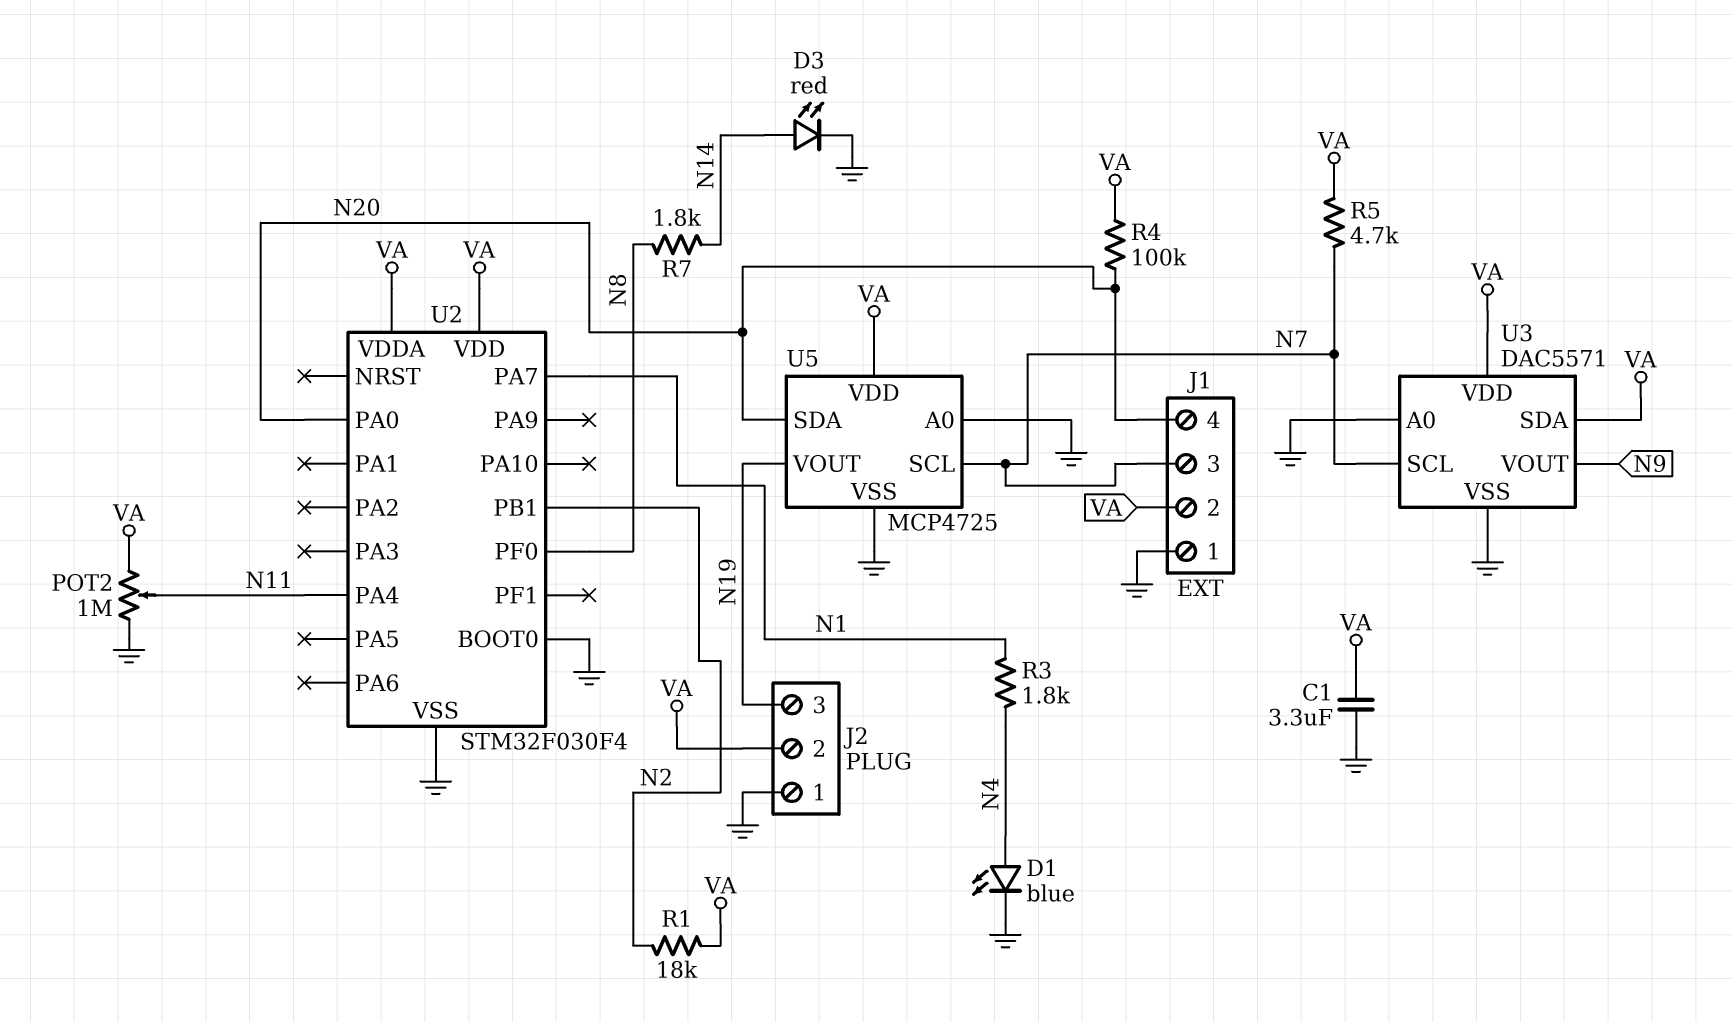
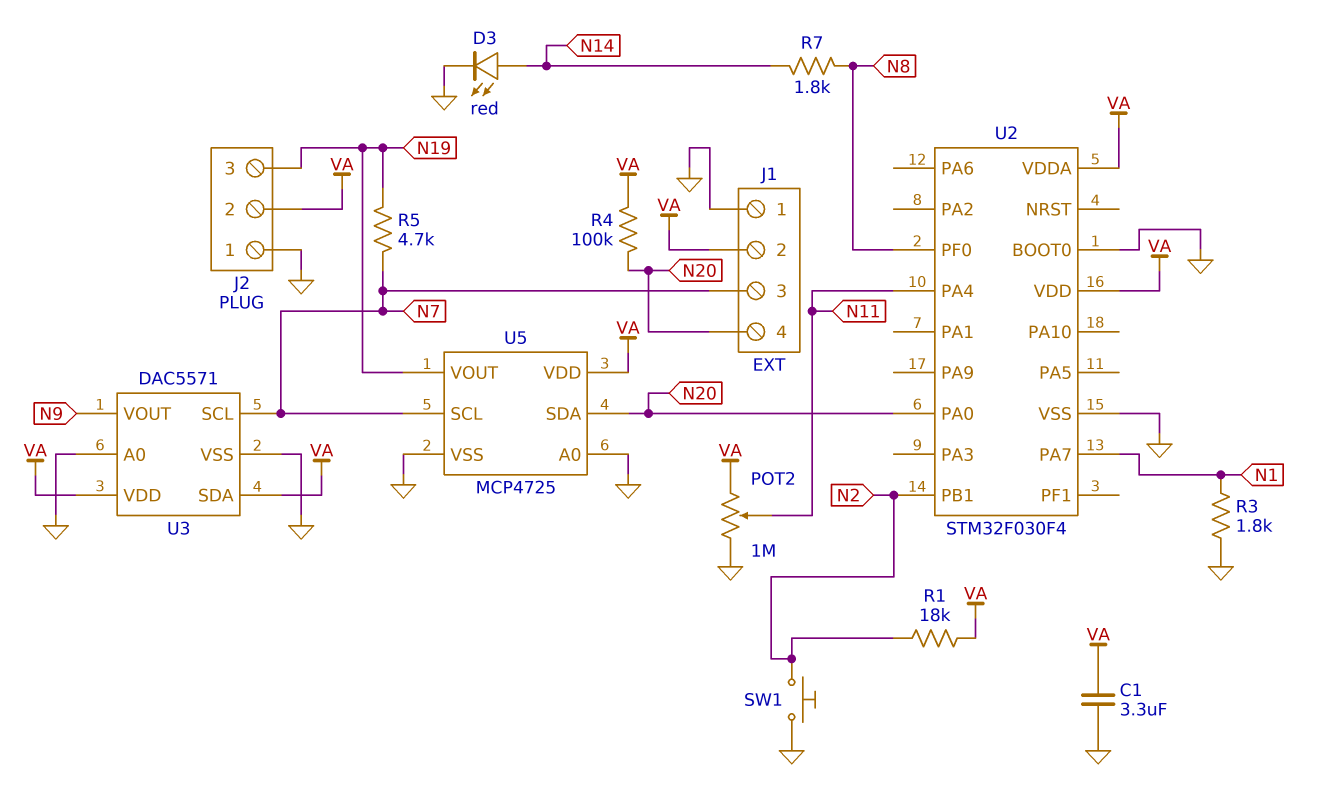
D1: LED blue (A N4, K GND) -> none
R3: 1.8k (N1, N4) -> 1.8k (GND, N1)
R5: 4.7k (N7, VA) -> 4.7k (N7, N19)
SW1: none -> button (GND, N2)

